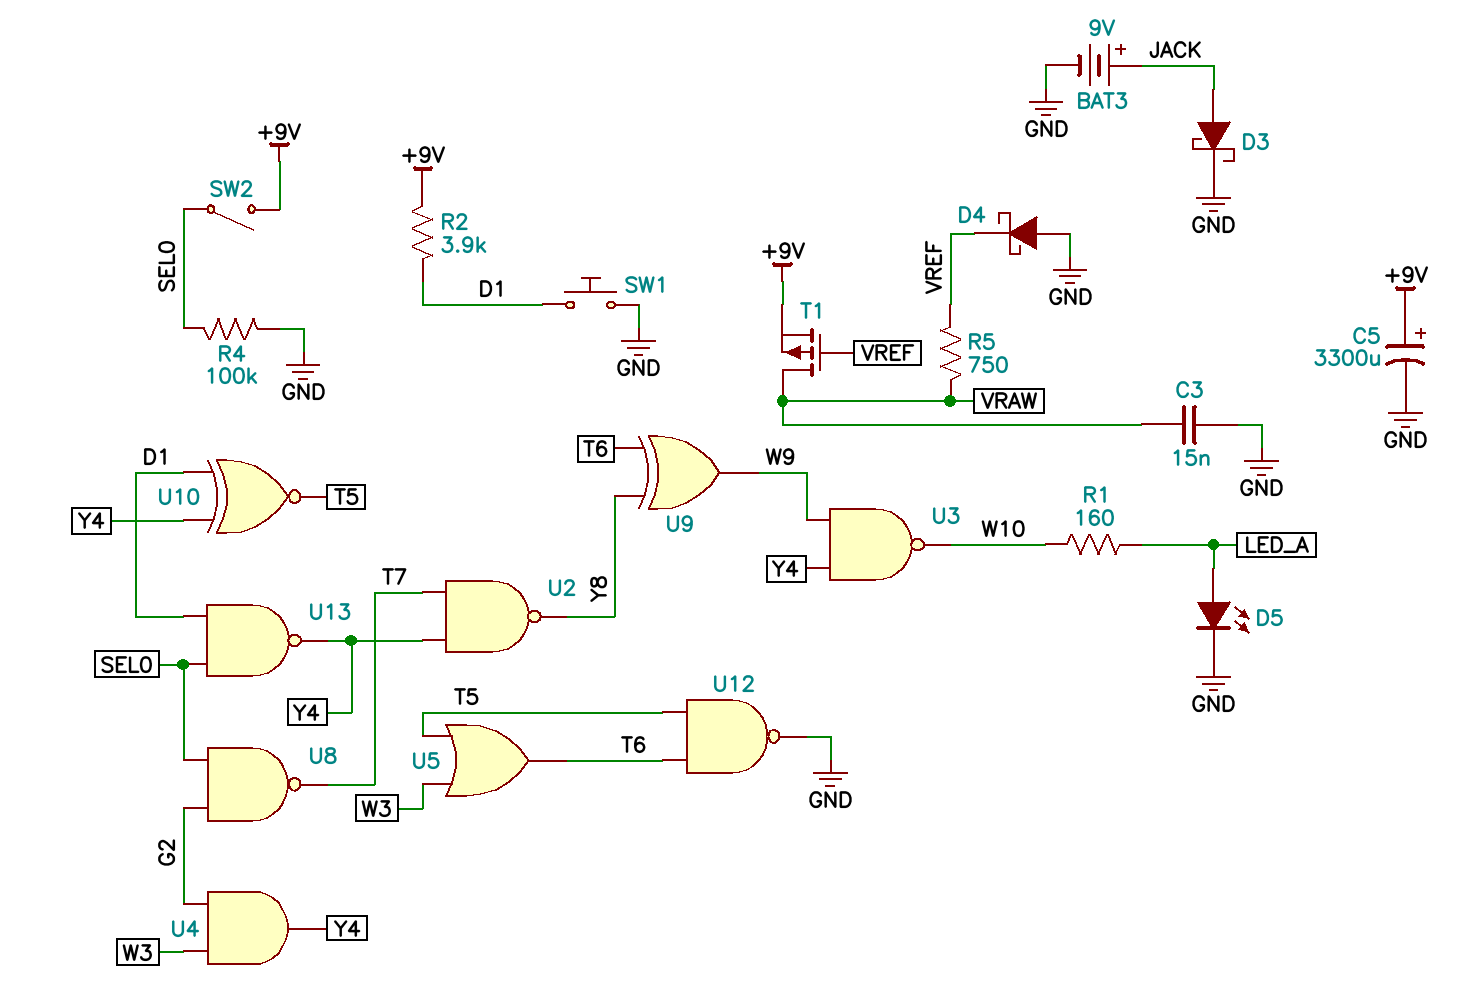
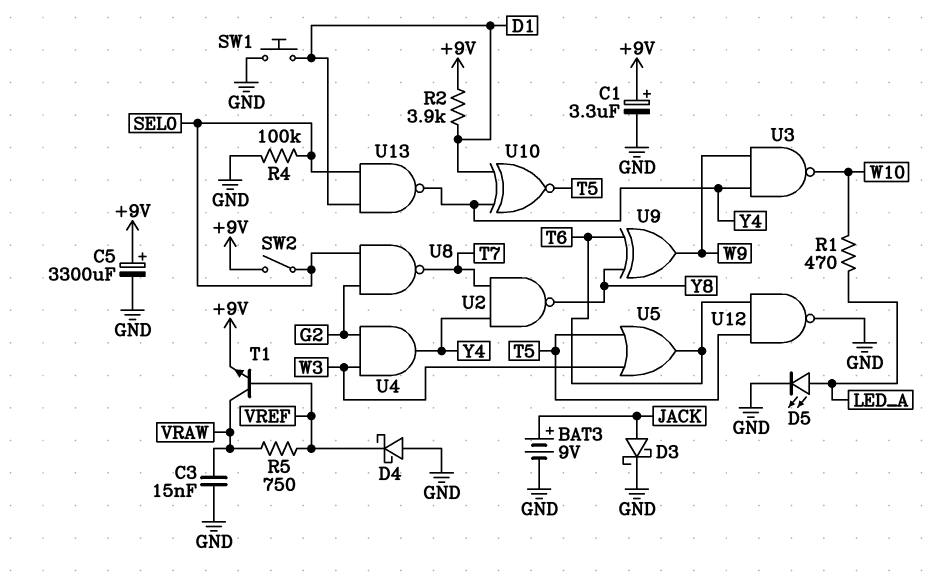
C1: none -> 3.3uF (plus +9V, minus GND)
R1: 160 (LED_A, W10) -> 470 (LED_A, W10)
T1: PMOS (G VREF, D VRAW, S +9V) -> NPN (B VREF, C VRAW, E +9V)

